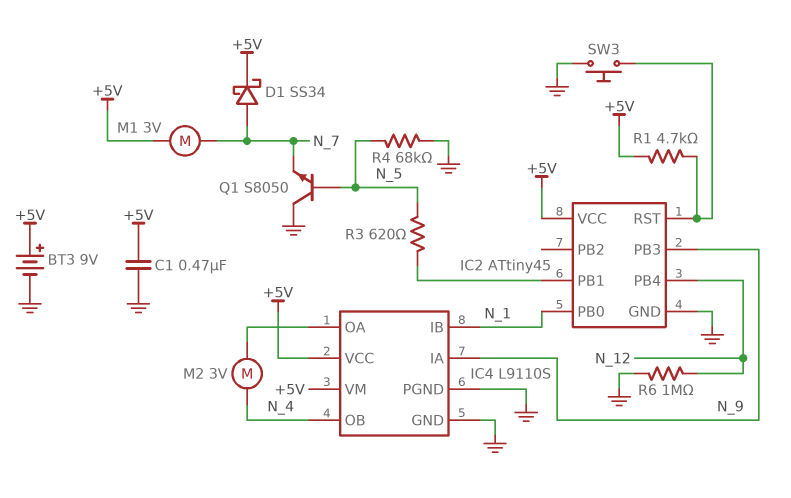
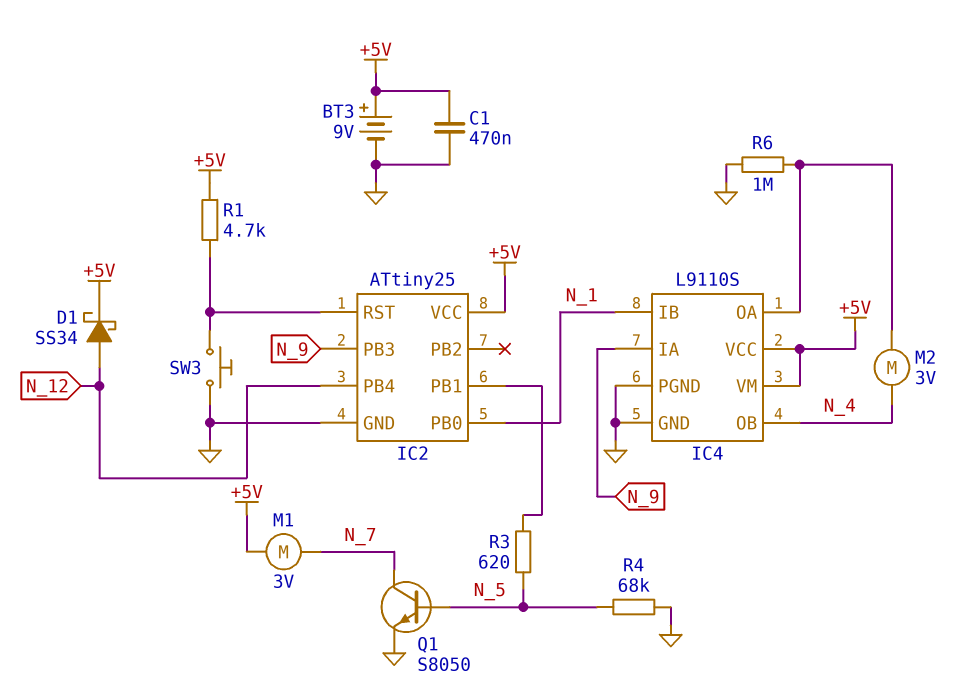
D1: schottky SS34 (A N_7, K +5V) -> schottky SS34 (A N_12, K +5V)
IC2: ATtiny45 -> ATtiny25
Q1: NPN S8050 (B N_5, C GND, E N_7) -> NPN S8050 (B N_5, C N_7, E GND)
R6: 1M (GND, N_12) -> 1M (GND, IC4/OA)

